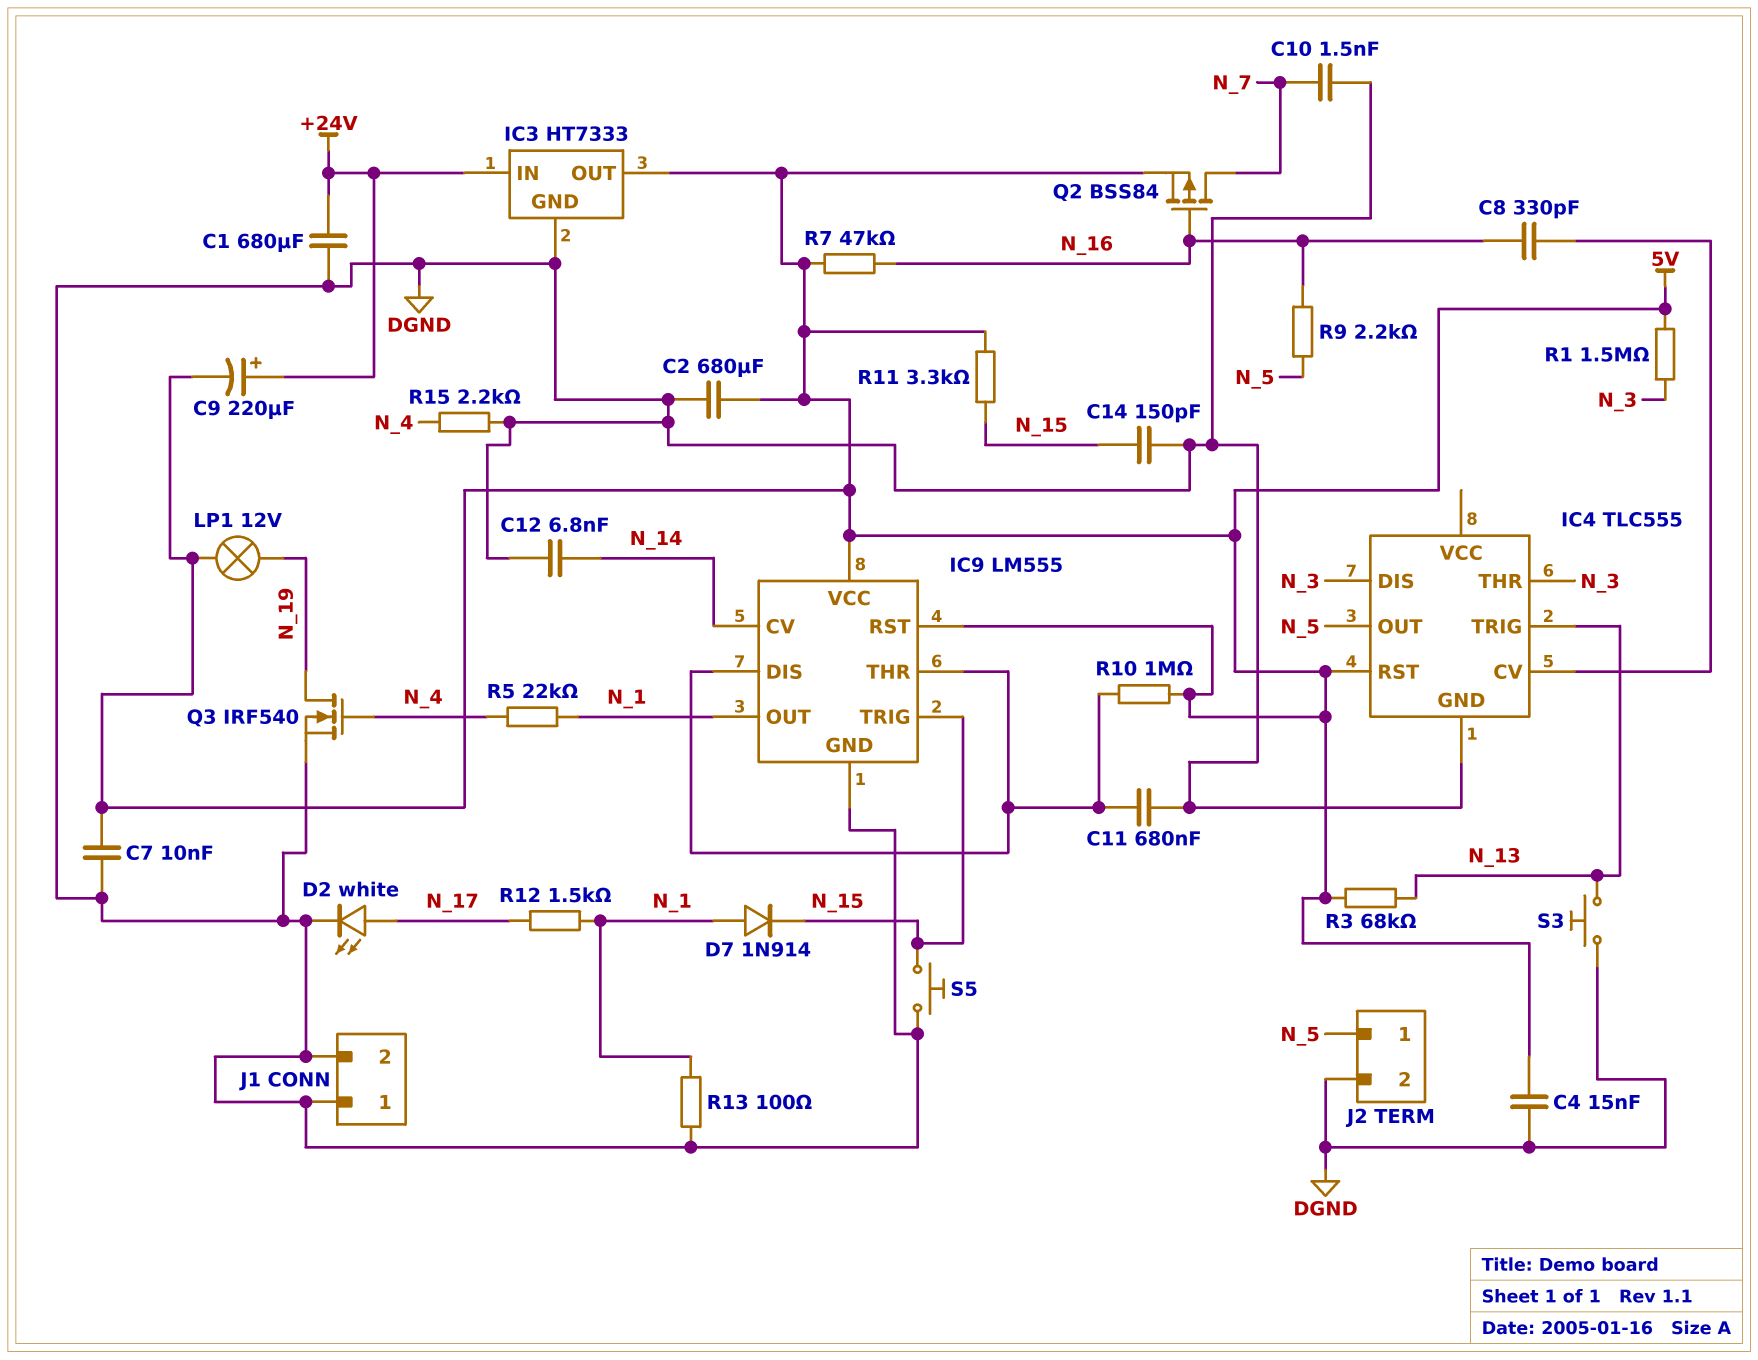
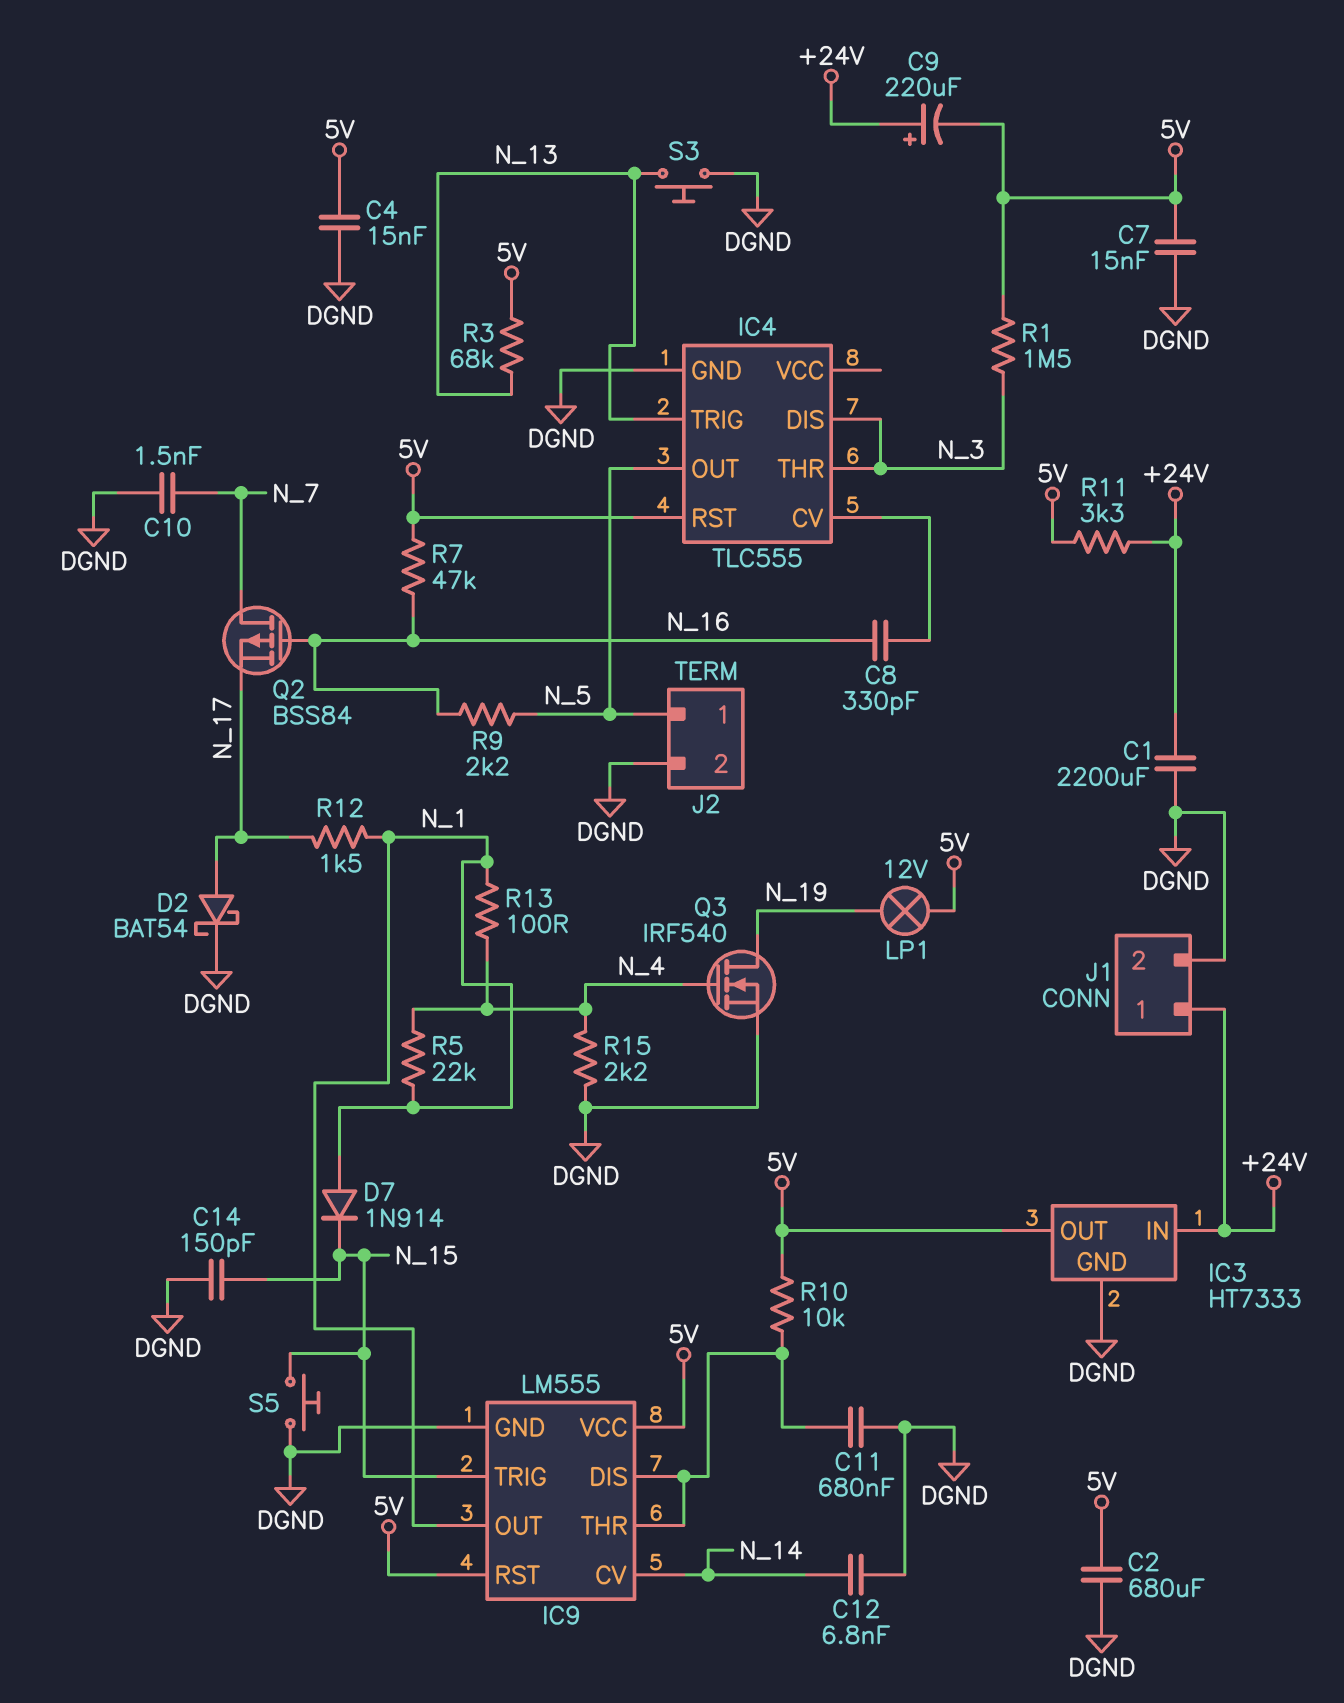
C1: 680uF (+24V, DGND) -> 2200uF (+24V, DGND)
C7: 10nF (5V, DGND) -> 15nF (5V, DGND)
D2: LED white (A N_17, K DGND) -> schottky BAT54 (A N_17, K DGND)
J1 pin 1: DGND -> +24V
Q2: PMOS BSS84 (G N_16, D N_7, S 5V) -> PMOS BSS84 (G N_16, D N_7, S N_17)
R10: 1M (5V, IC9/DIS) -> 10k (5V, IC9/DIS)
R11: 3.3k (5V, N_15) -> 3.3k (+24V, 5V)
R13: 100 (DGND, N_1) -> 100 (N_1, N_4)

